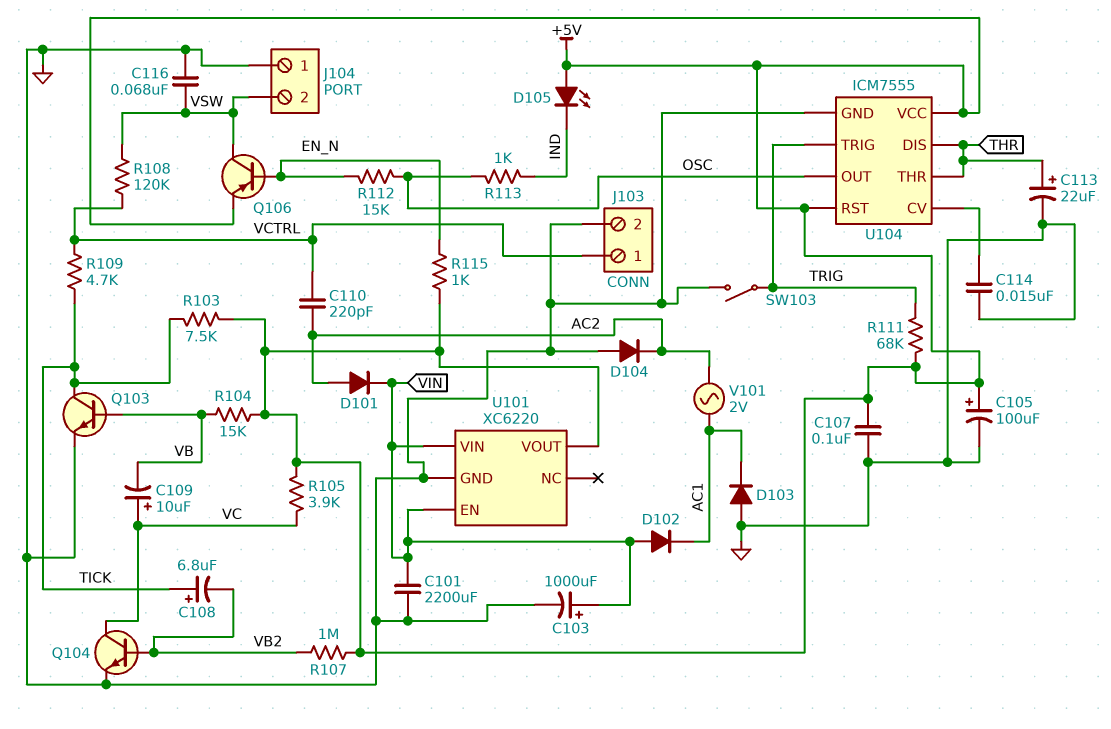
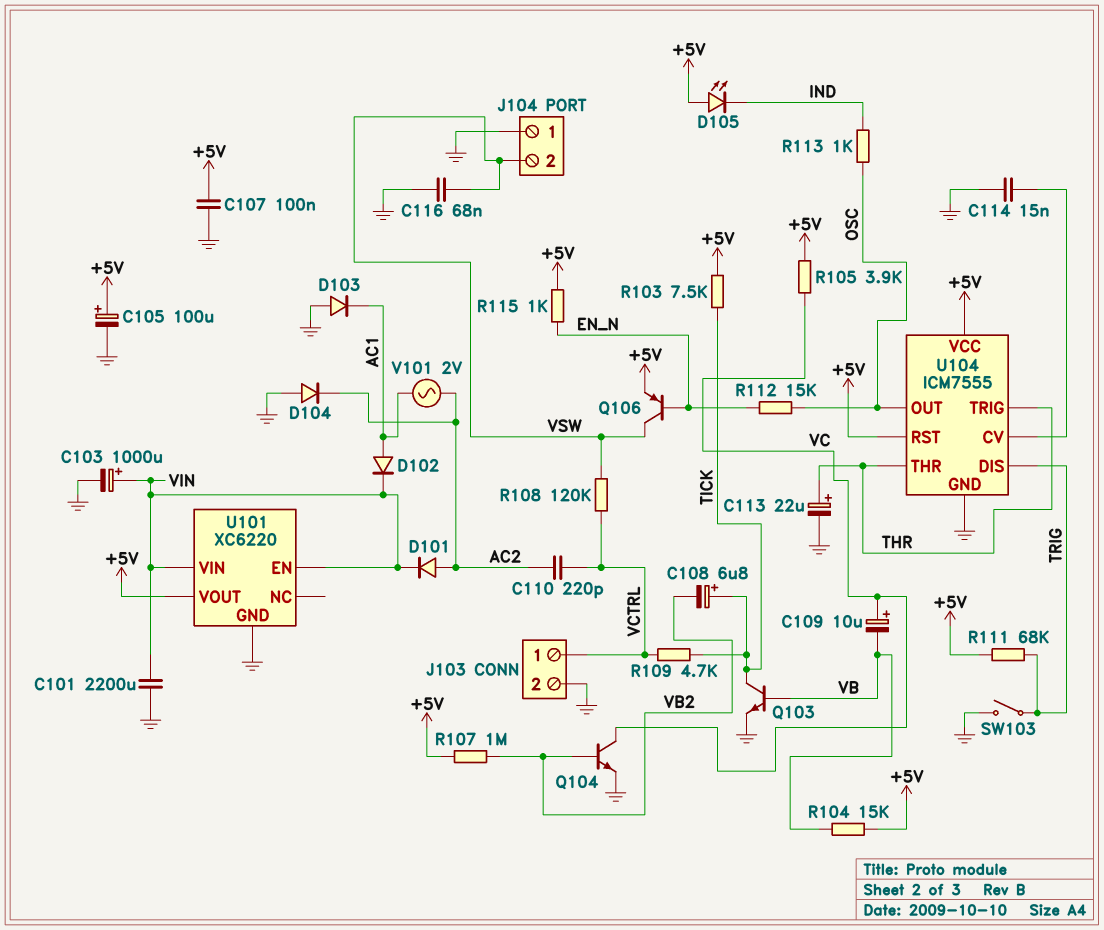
D102: diode (A VIN, K AC1) -> diode (A AC1, K VIN)
U104 pin DIS: THR -> TRIG
U104 pin TRIG: TRIG -> THR

